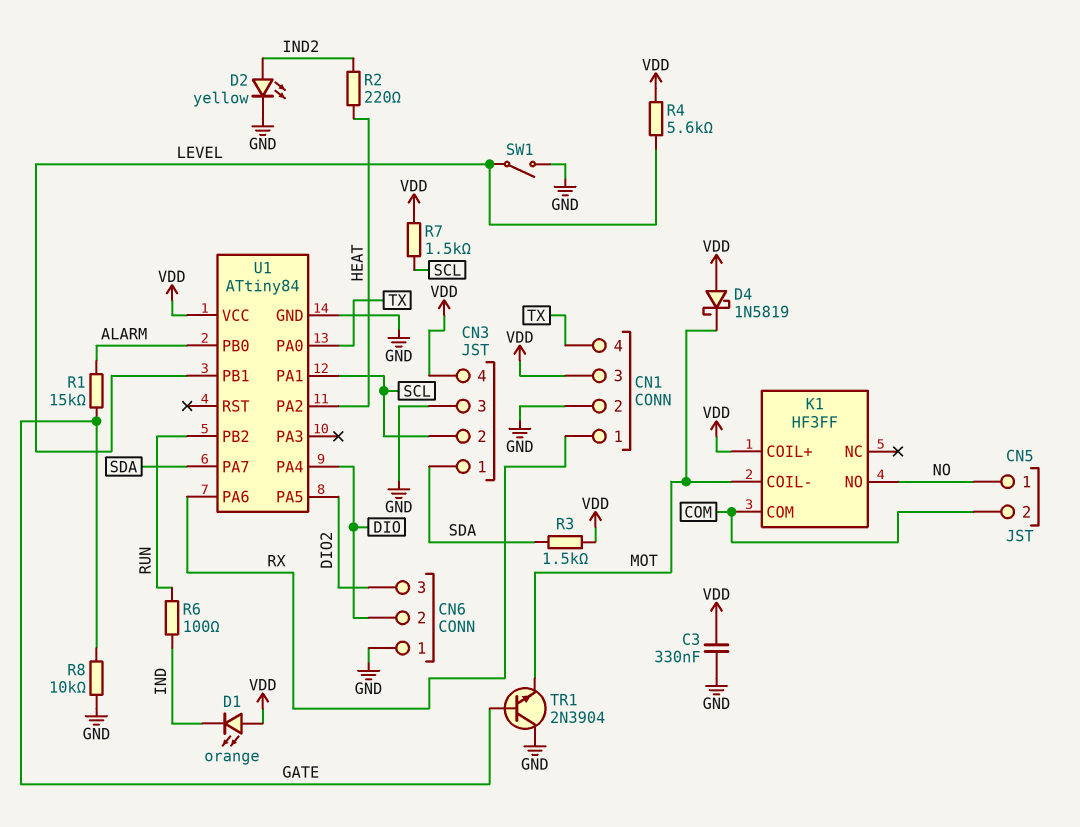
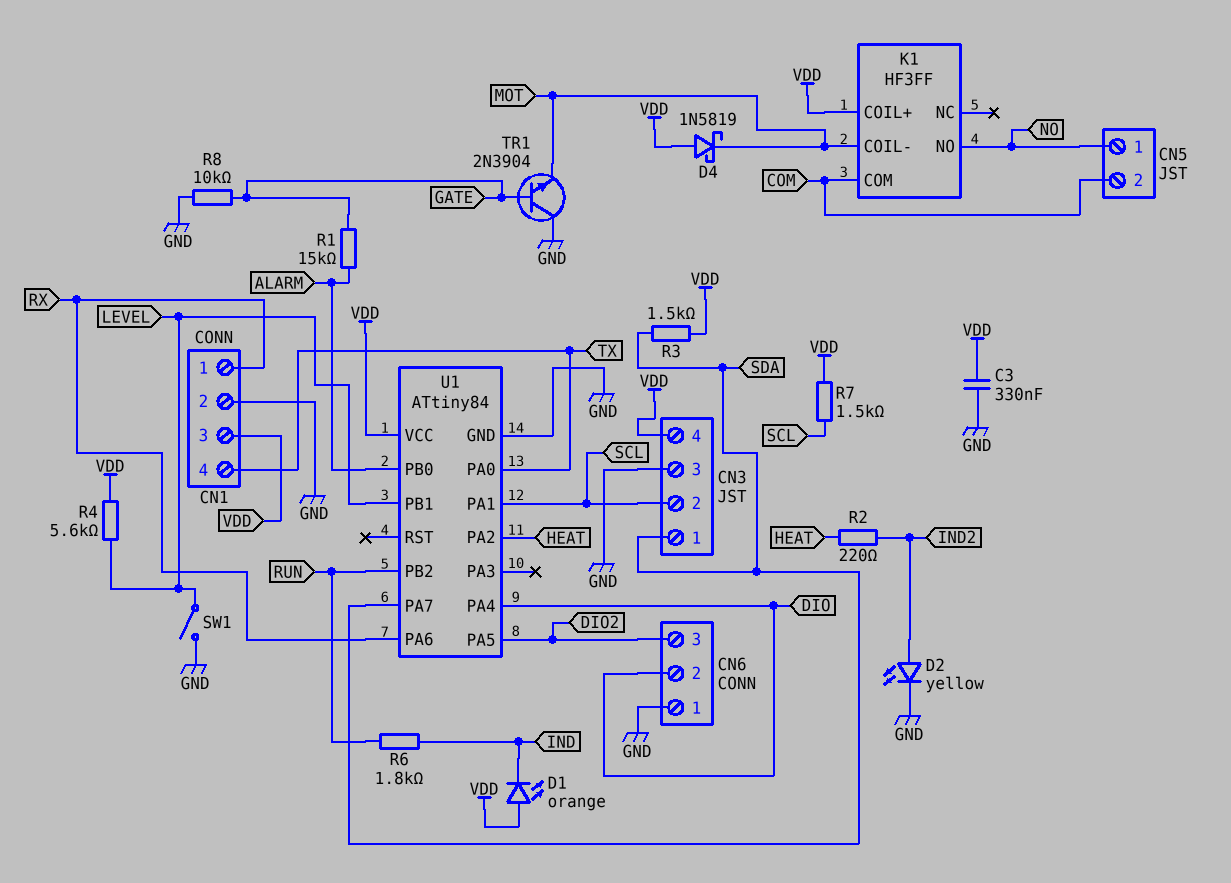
R6: 100 (IND, RUN) -> 1.8k (IND, RUN)

